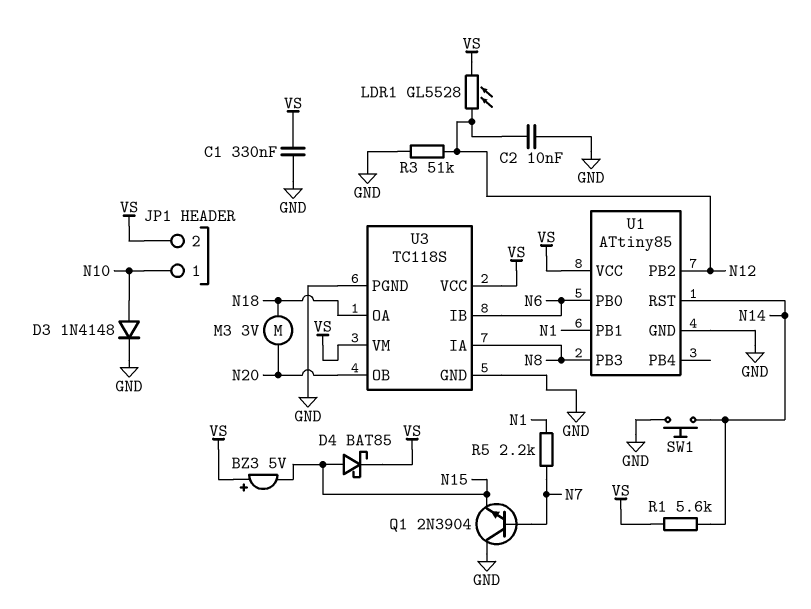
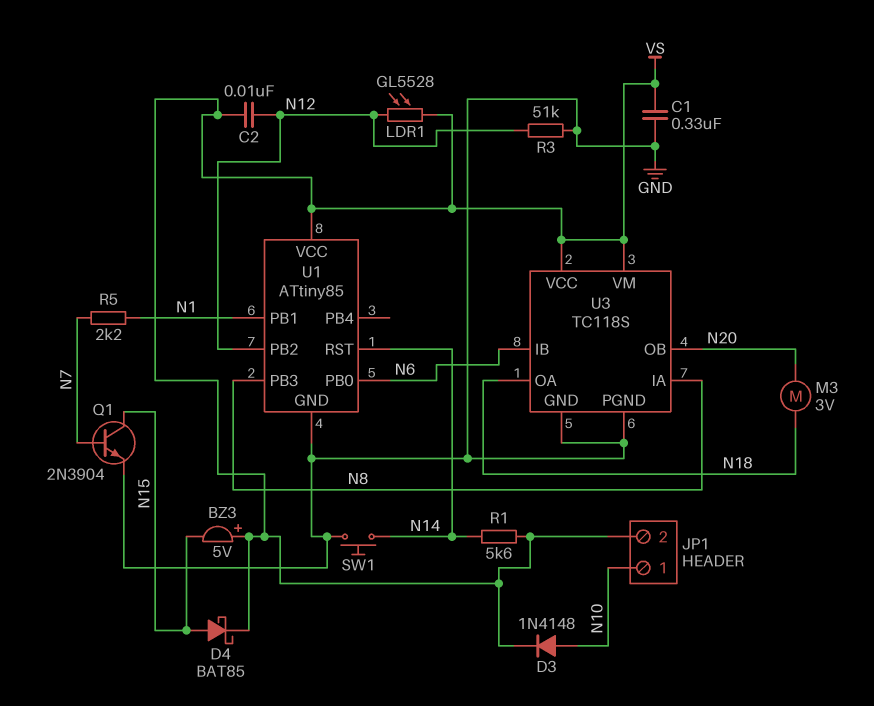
C2: 10nF (GND, N12) -> 10nF (N12, VS)
D3: diode 1N4148 (A N10, K GND) -> diode 1N4148 (A N10, K VS)
Q1: NPN 2N3904 (B N7, C GND, E N15) -> NPN 2N3904 (B N7, C N15, E GND)

